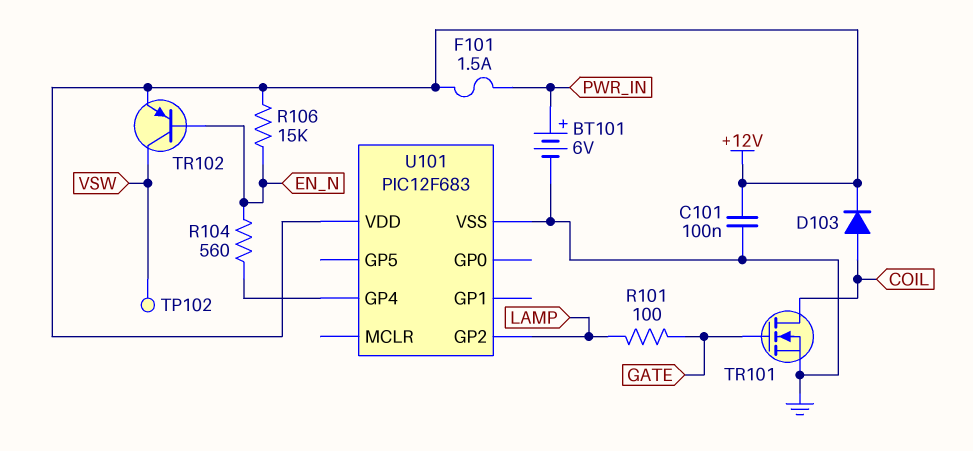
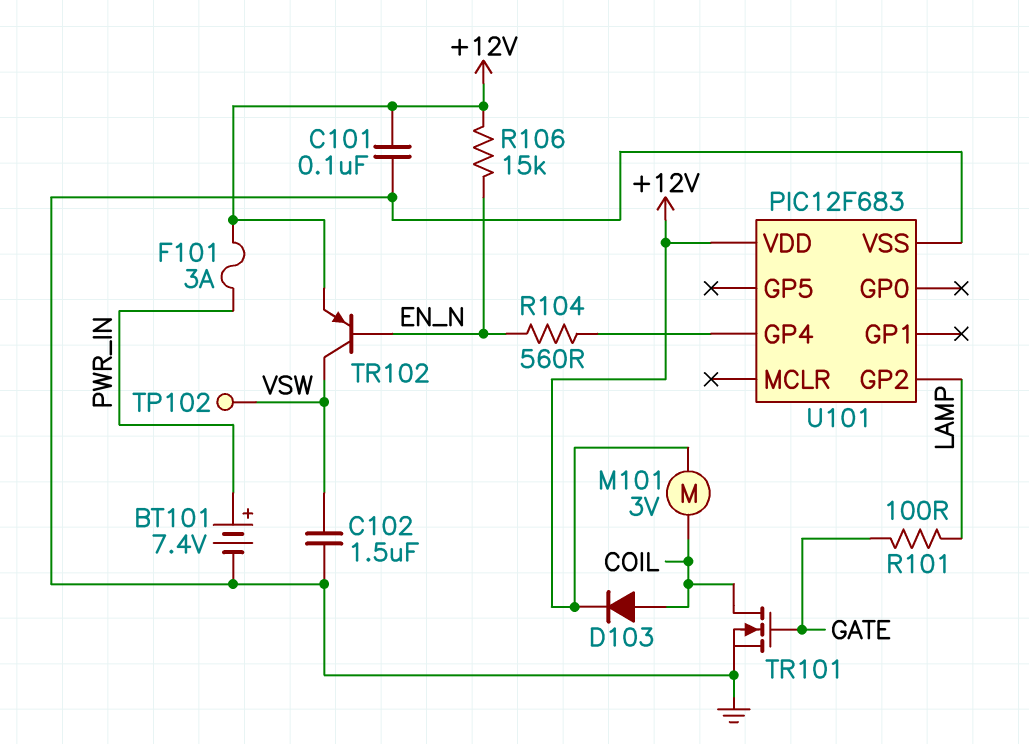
BT101: 6V (plus PWR_IN, minus GND) -> 7.4V (plus PWR_IN, minus GND)
C102: none -> 1.5uF (GND, VSW)
F101: 1.5A (+12V, PWR_IN) -> 3A (+12V, PWR_IN)
M101: none -> motor 3V (+12V, COIL)

